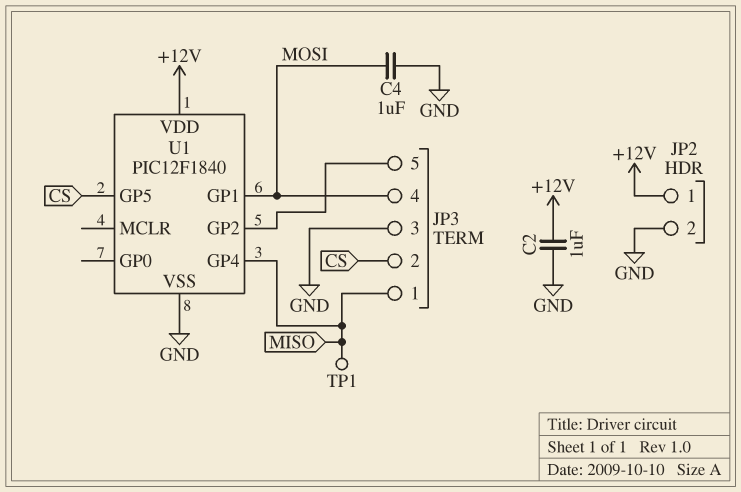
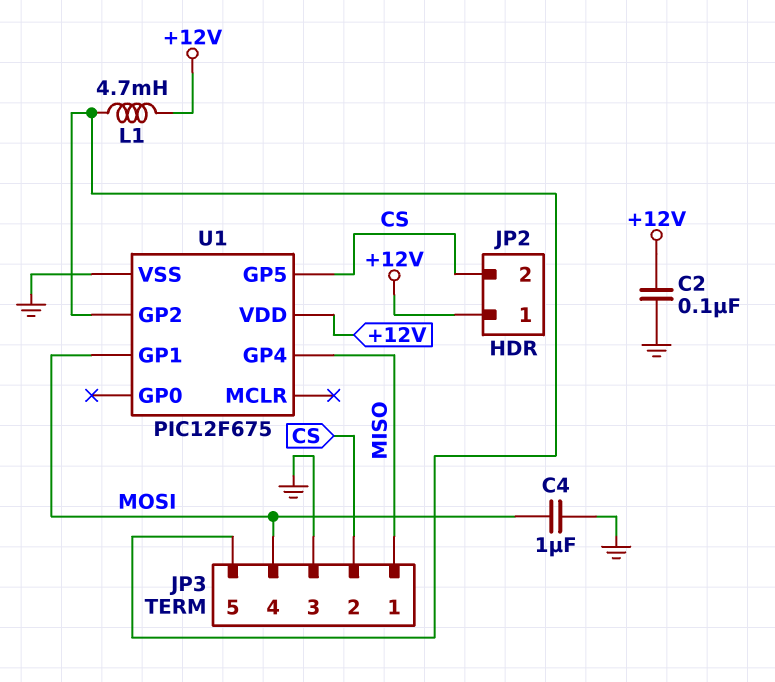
C2: 1uF (+12V, GND) -> 100nF (+12V, GND)
JP2 pin 2: GND -> CS
L1: none -> 4.7mH (+12V, JP3/5)
TP1: test point (MISO) -> none
U1: PIC12F1840 -> PIC12F675

